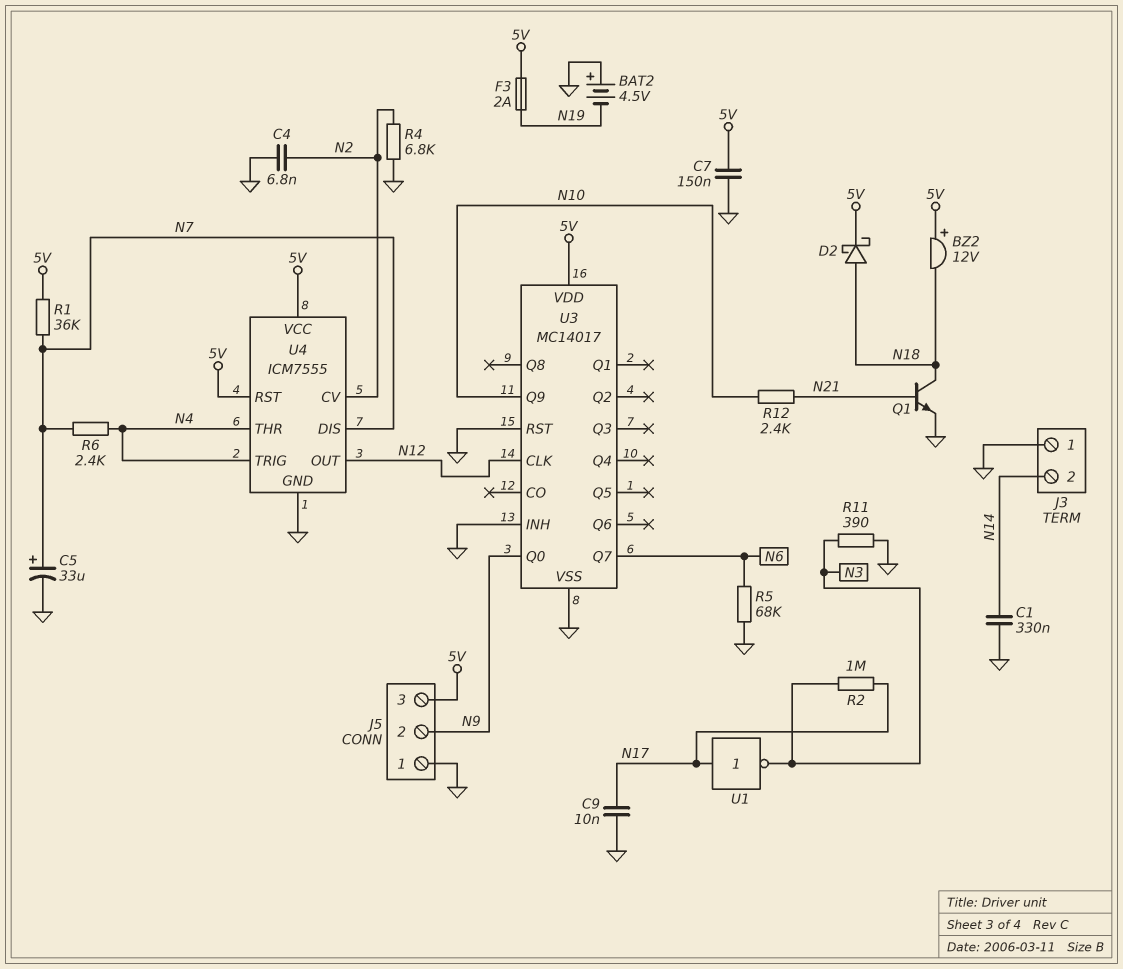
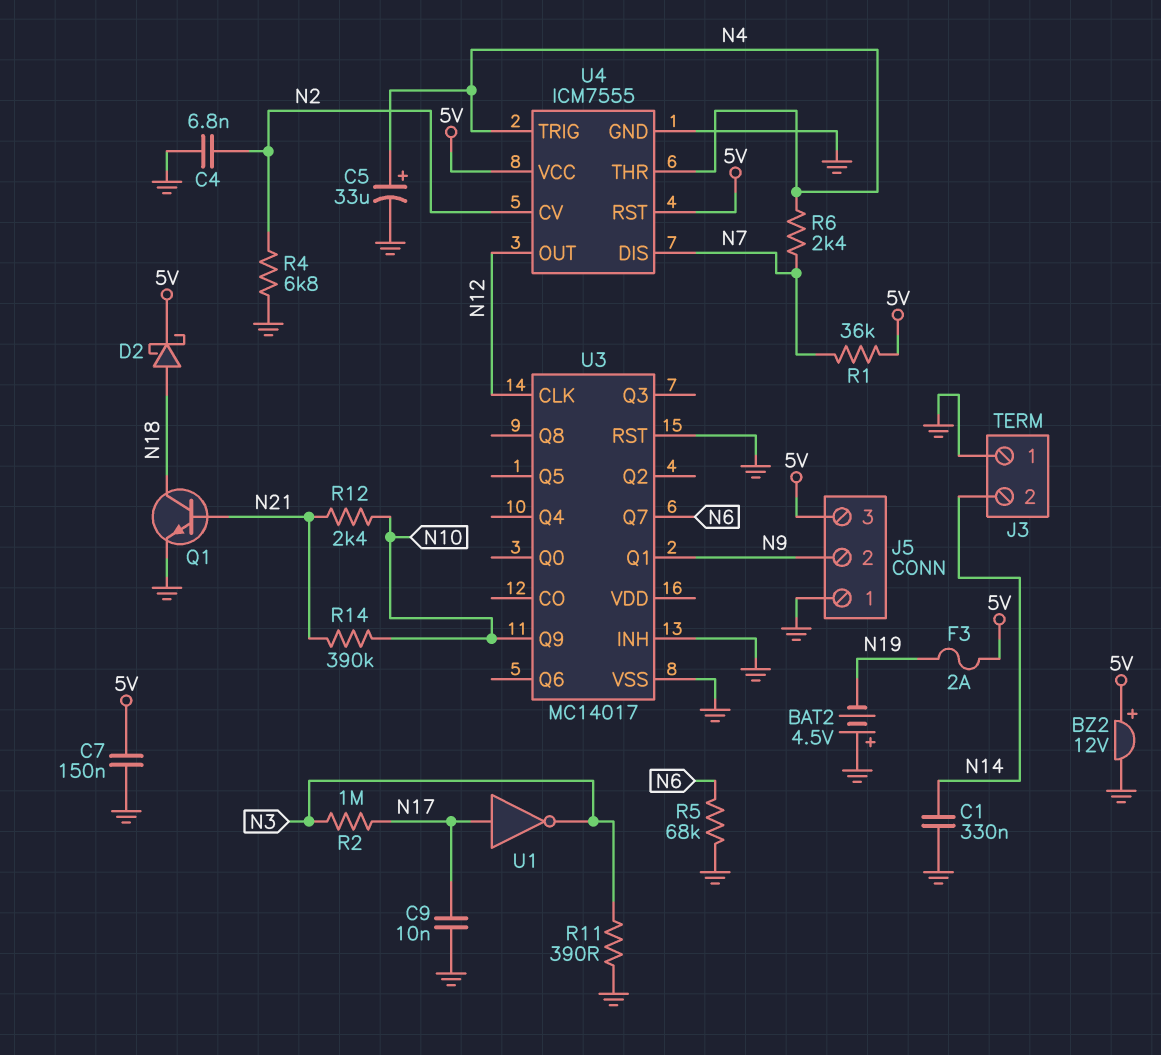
BZ2: buzzer 12V (plus 5V, minus N18) -> buzzer 12V (plus 5V, minus GND)
C5: 33uF (plus N7, minus GND) -> 33uF (plus N4, minus GND)
R14: none -> 390k (N10, N21)
U3 pin Q0: N9 -> none
U3 pin Q1: none -> N9
U3 pin VDD: 5V -> none

